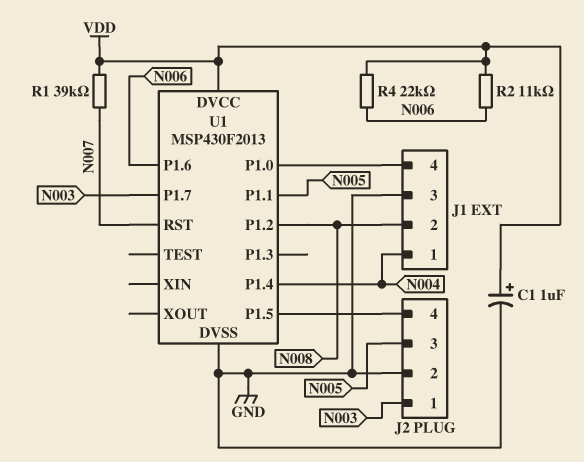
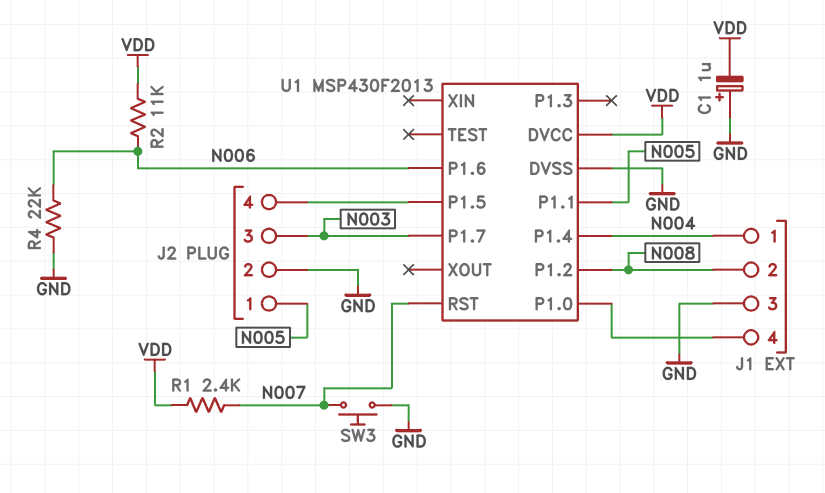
C1: 1uF (plus VDD, minus GND) -> 1uF (plus GND, minus VDD)
J2 pin 1: N003 -> N005
J2 pin 3: N005 -> N003
R1: 39k (N007, VDD) -> 2.4k (N007, VDD)
R4: 22k (N006, VDD) -> 22k (GND, N006)
SW3: none -> button (GND, N007)

